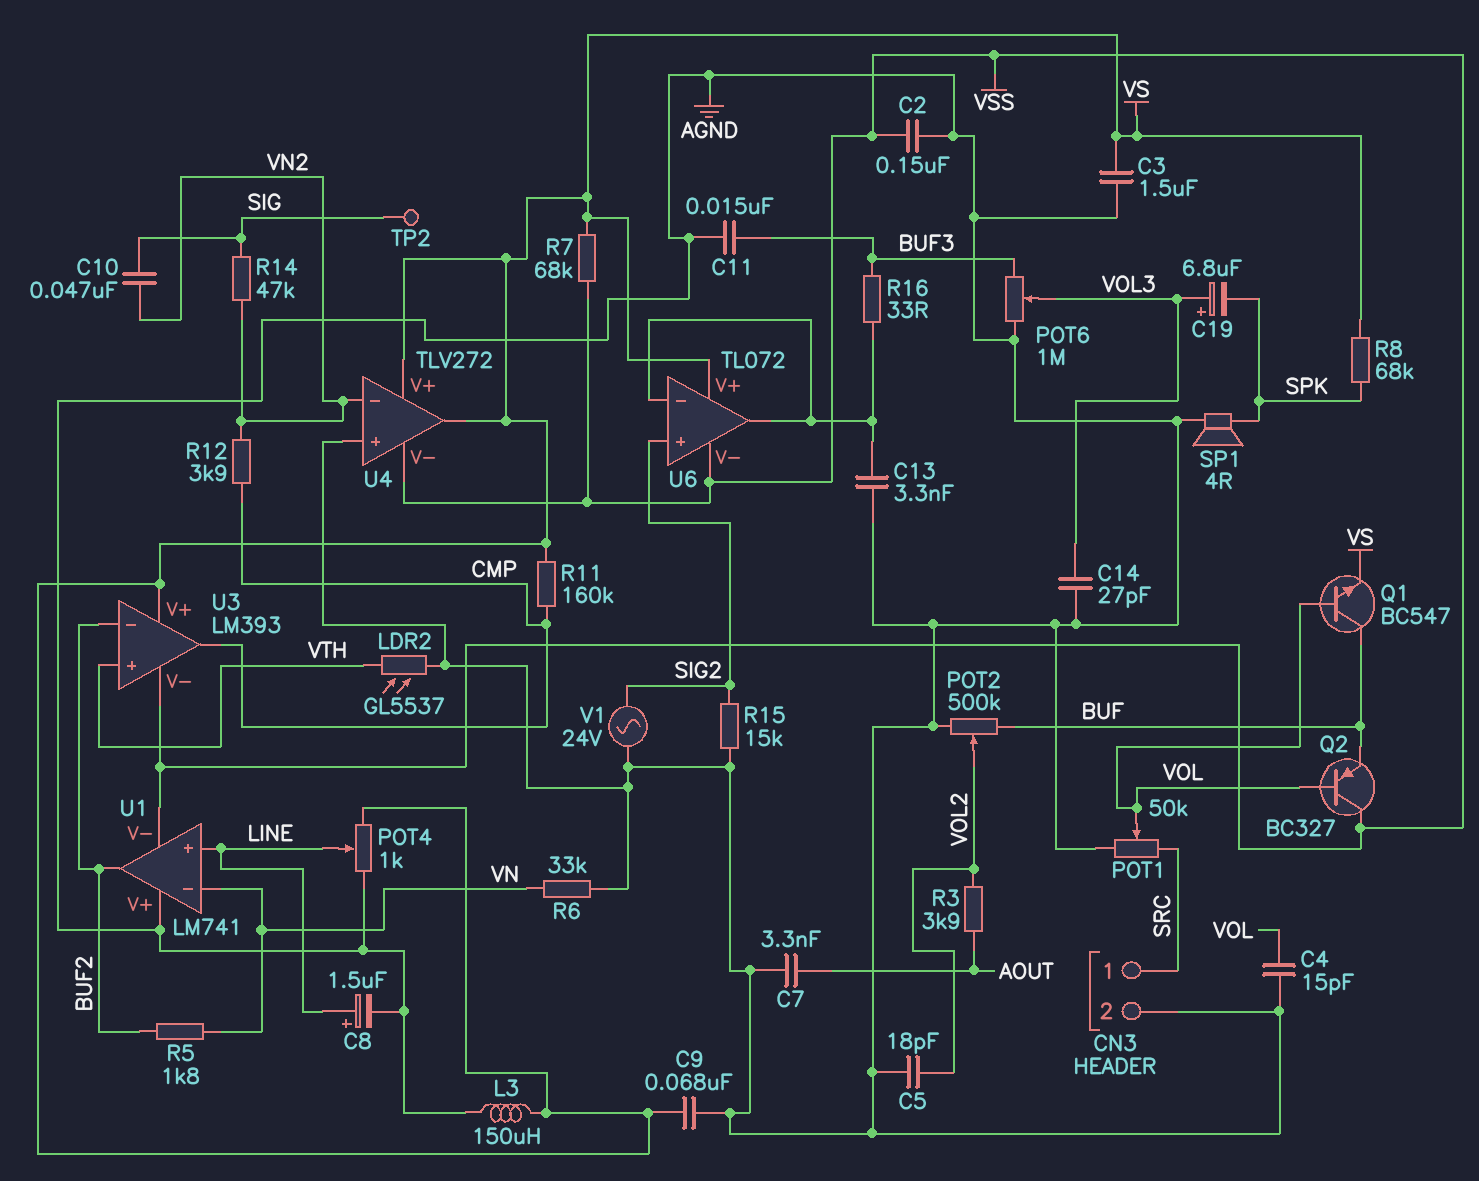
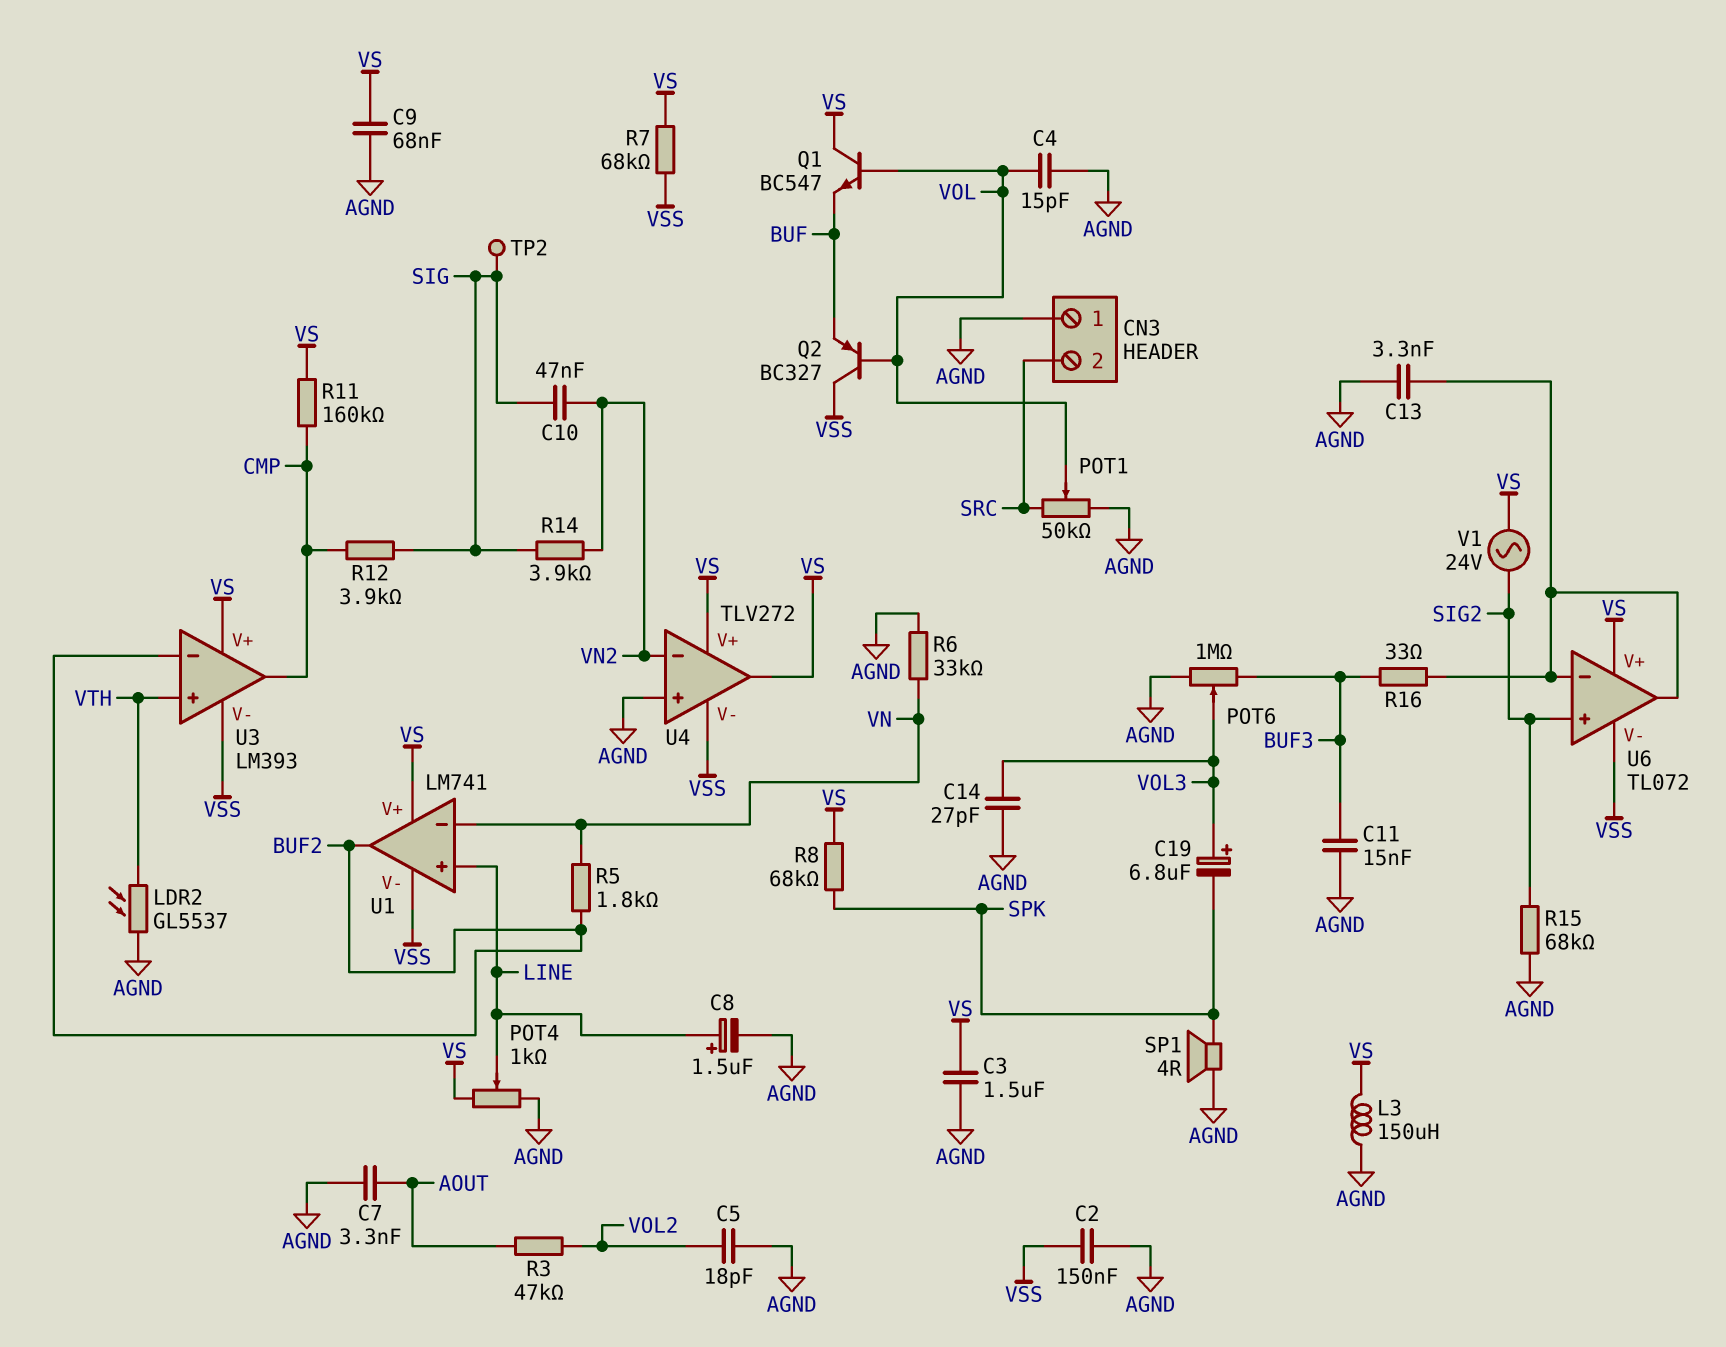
CN3 pin 1: SRC -> AGND
CN3 pin 2: AGND -> SRC
POT2: 500k (AGND, BUF, wiper VOL2) -> none
Q1: NPN BC547 (B VOL, C BUF, E VS) -> NPN BC547 (B VOL, C VS, E BUF)
R3: 3.9k (AOUT, VOL2) -> 47k (AOUT, VOL2)
R12: 3.9k (CMP, VN2) -> 3.9k (CMP, SIG)
R14: 47k (SIG, VN2) -> 3.9k (SIG, VN2)
R15: 15k (AGND, SIG2) -> 68k (AGND, SIG2)
U1 pin V+: AGND -> VS
V1: AC 24V (AGND, SIG2) -> AC 24V (SIG2, VS)

